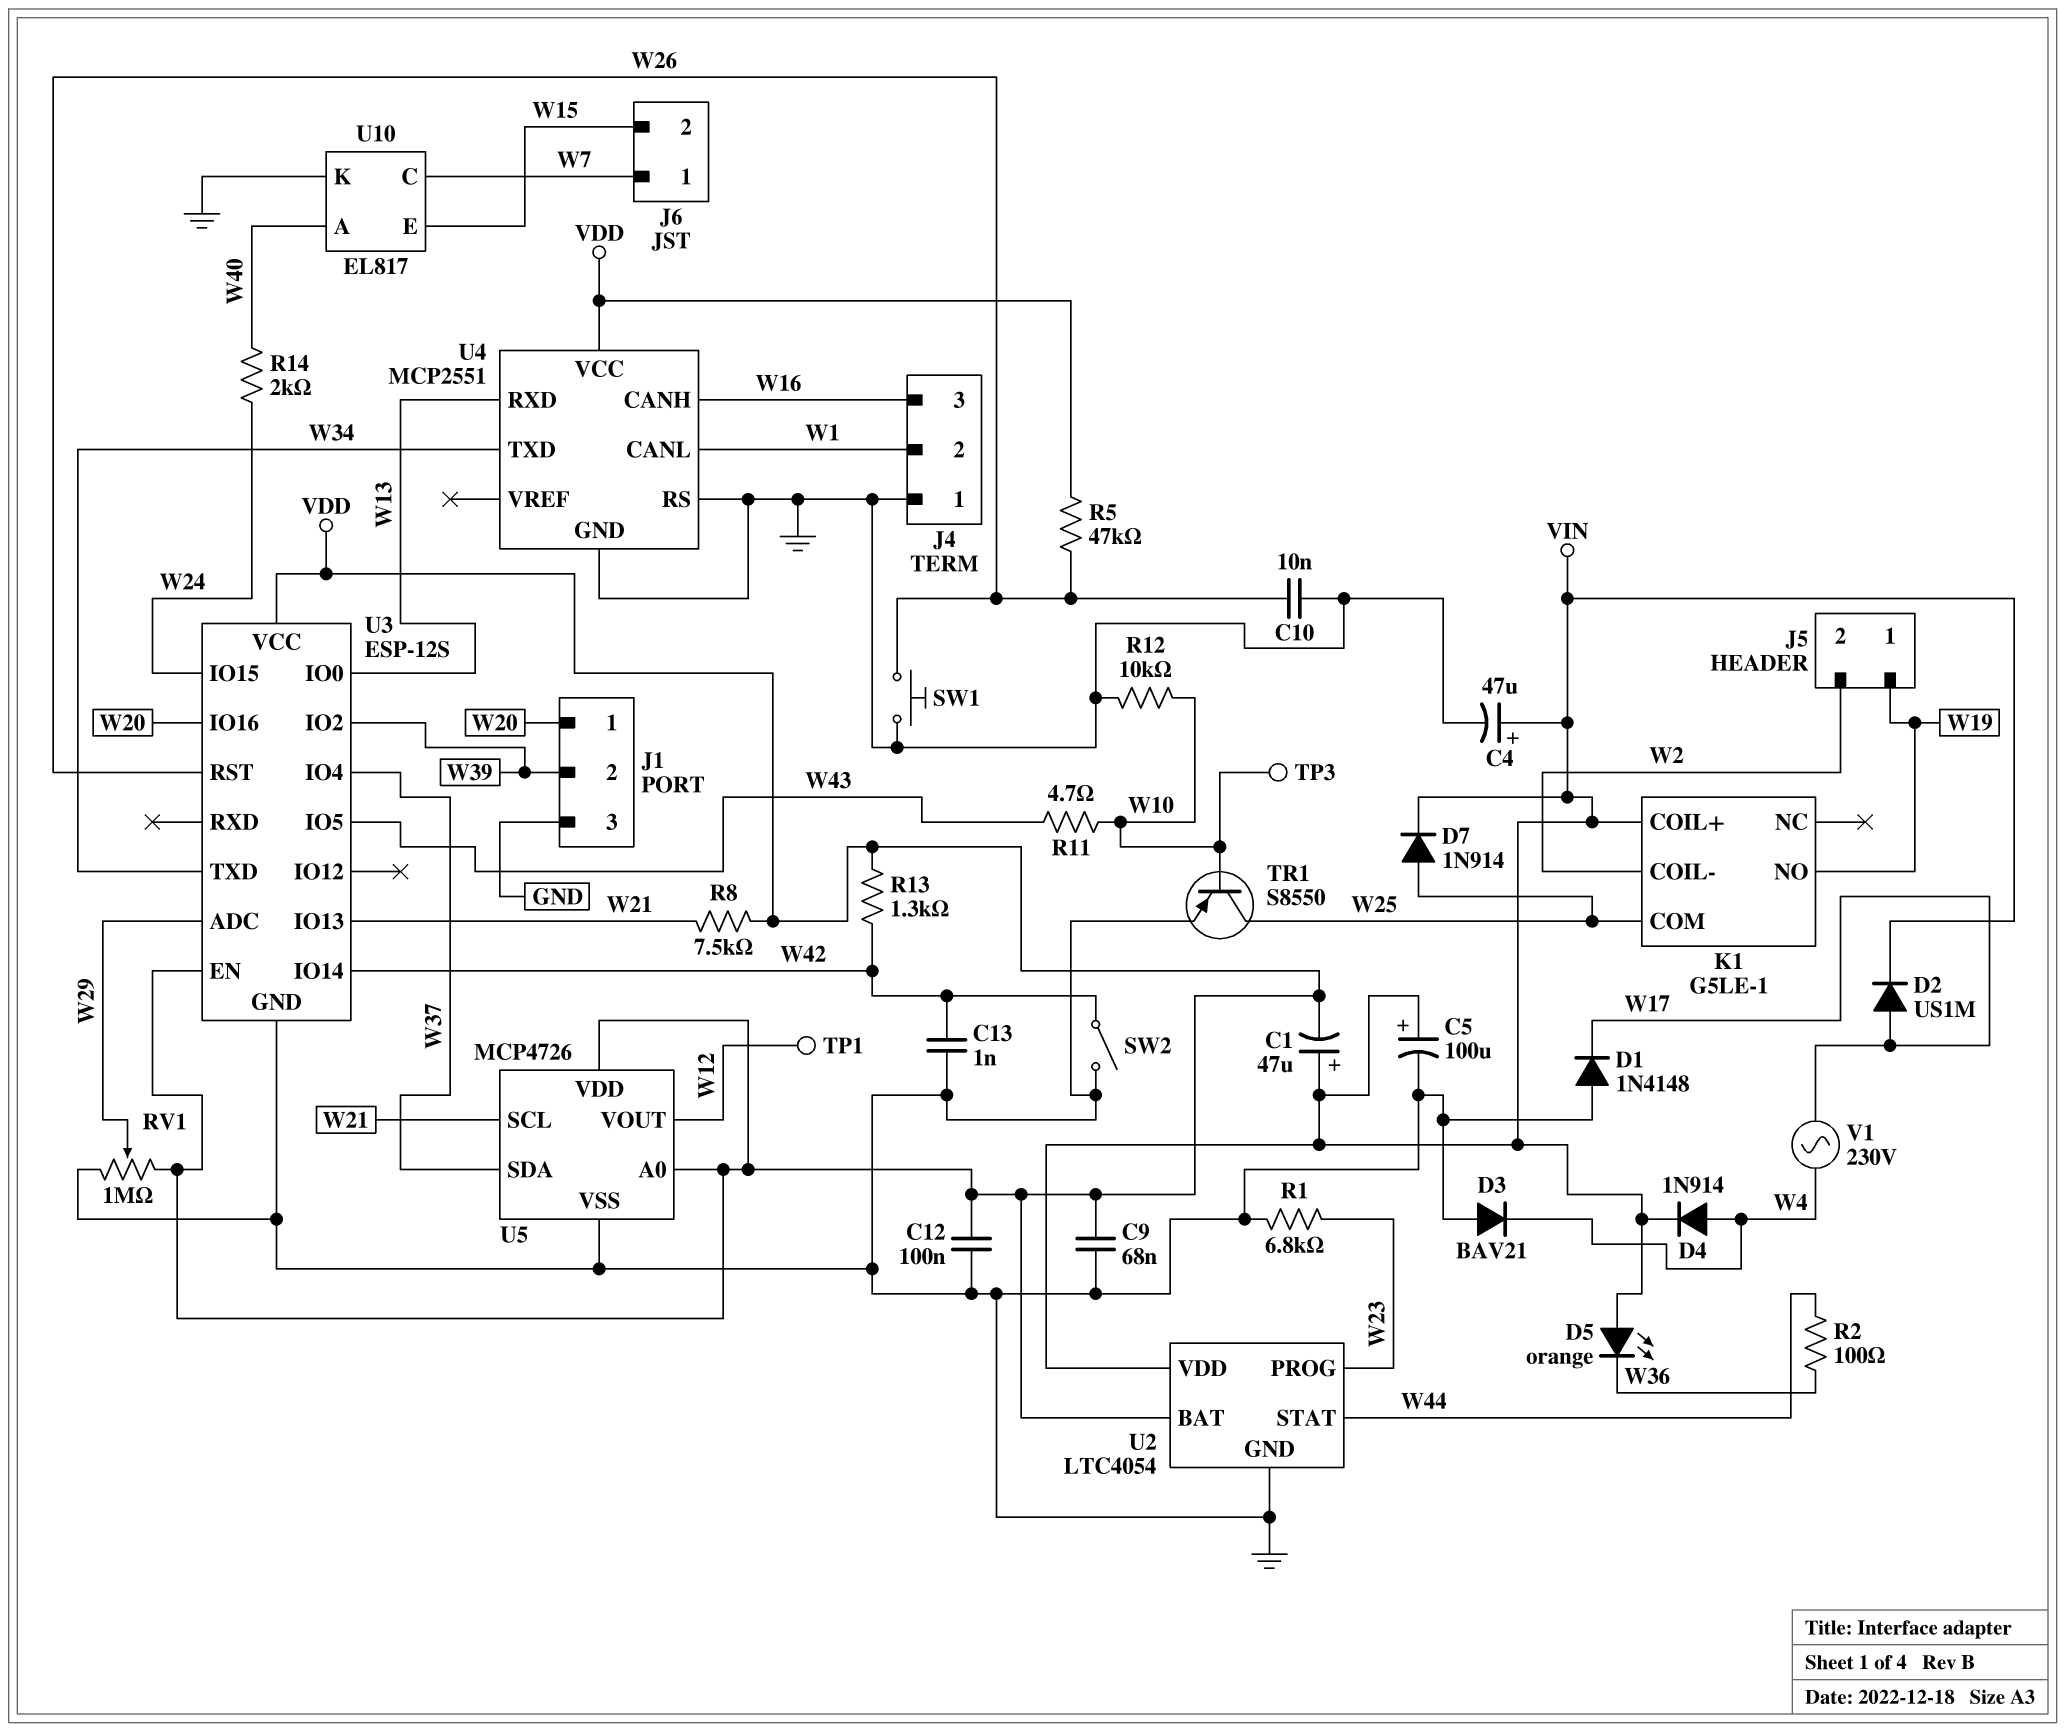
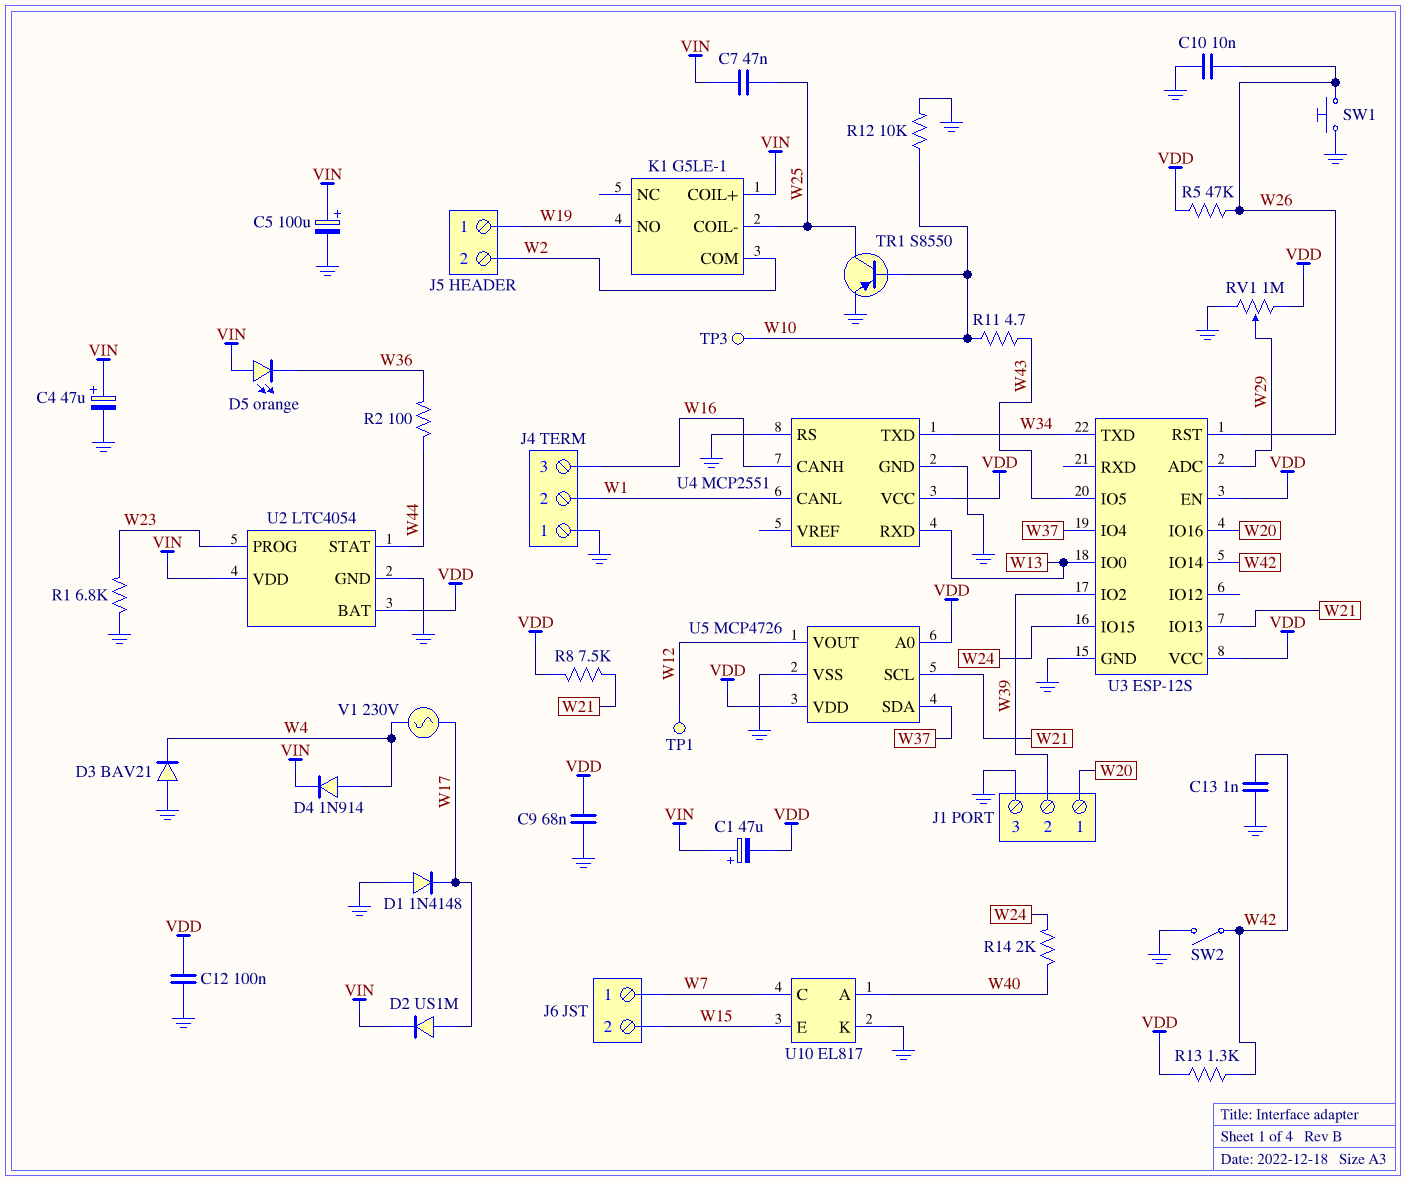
C7: none -> 47nF (VIN, W25)
D7: diode 1N914 (A W25, K VIN) -> none
K1 pin COIL-: W2 -> W25
K1 pin COM: W25 -> W2

